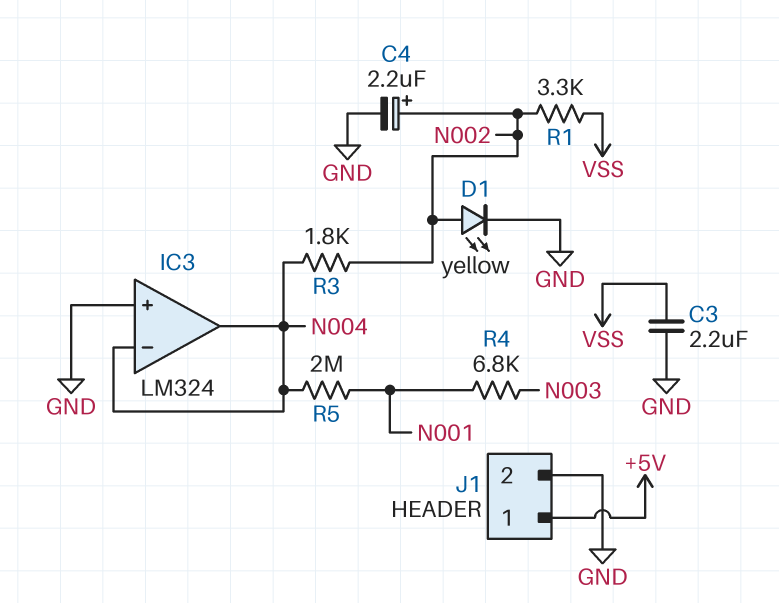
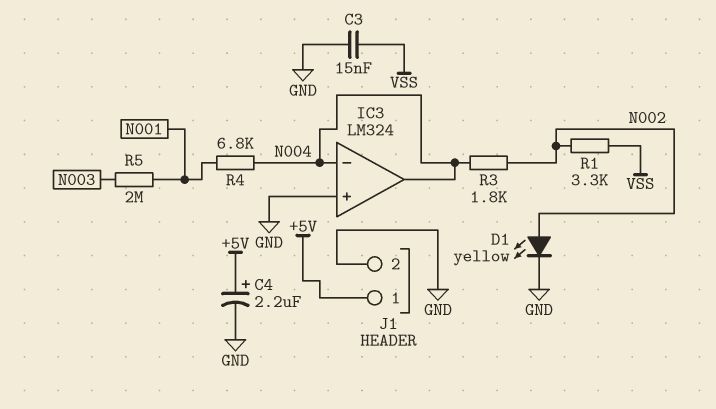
C3: 2.2uF (GND, VSS) -> 15nF (GND, VSS)
C4: 2.2uF (plus N002, minus GND) -> 2.2uF (plus +5V, minus GND)
R4: 6.8k (N001, N003) -> 6.8k (N001, N004)
R5: 2M (N001, N004) -> 2M (N001, N003)

